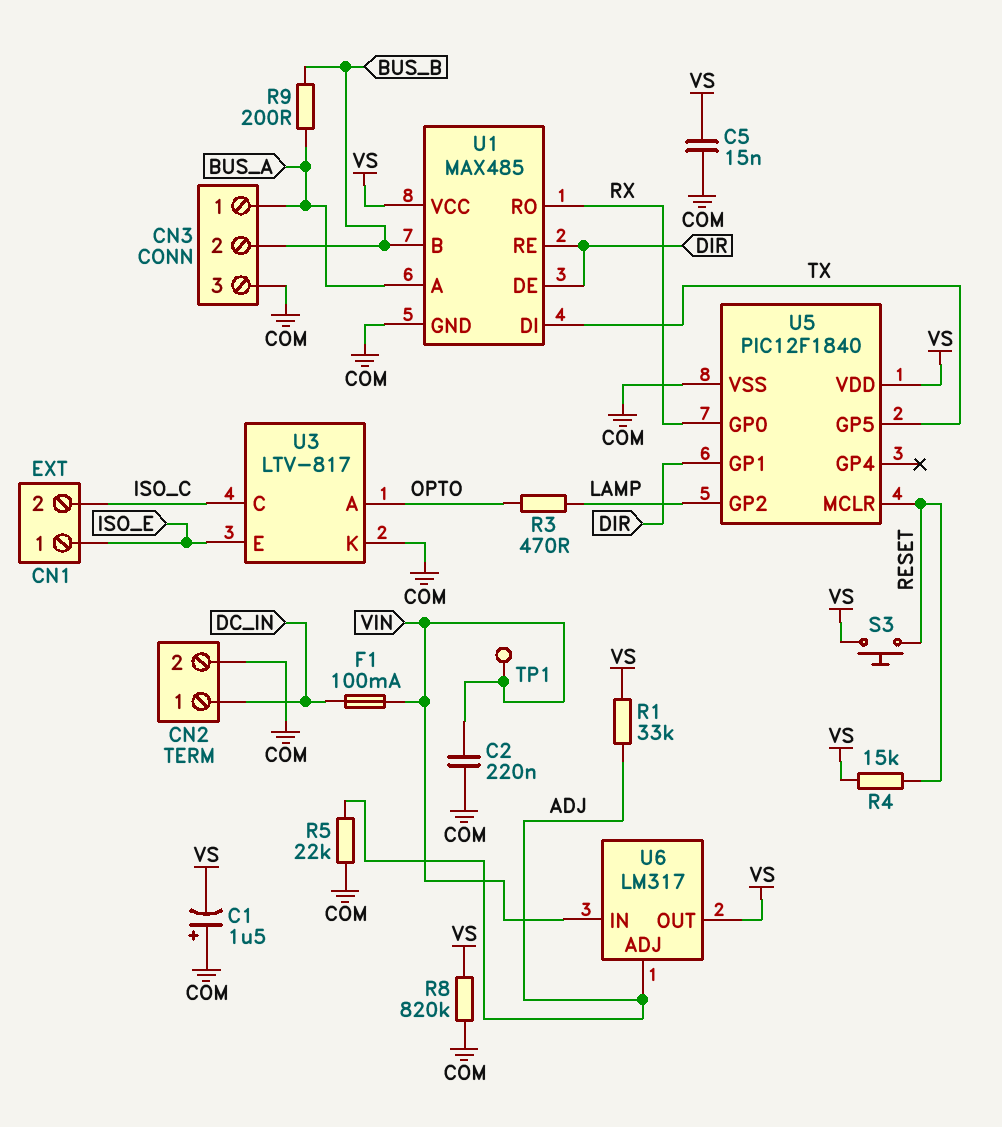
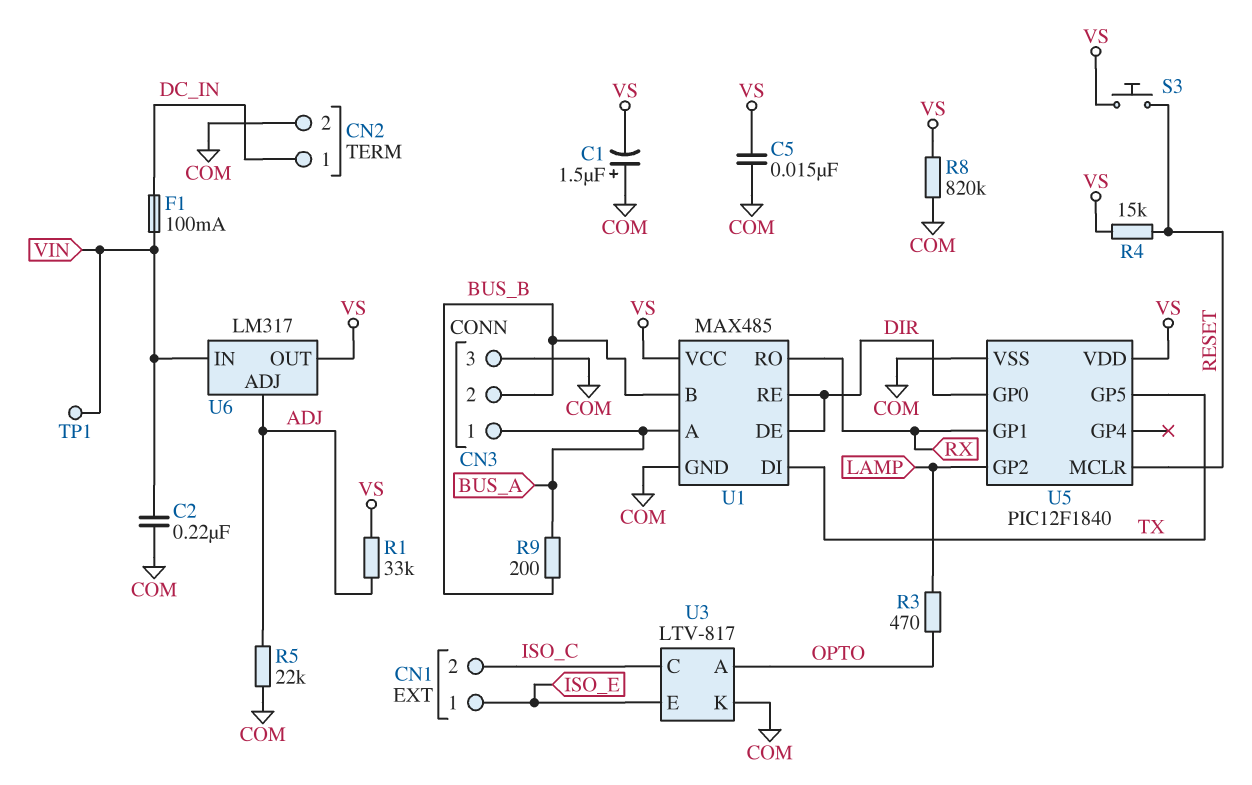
U5 pin GP0: RX -> DIR
U5 pin GP1: DIR -> RX

